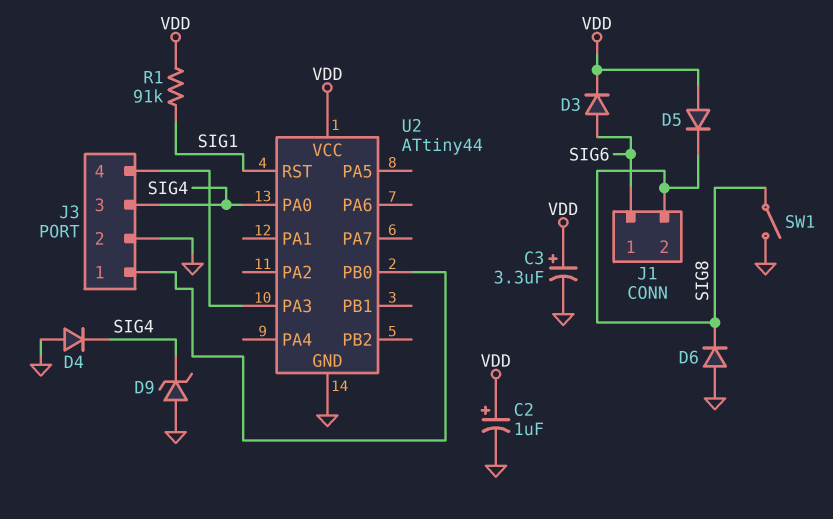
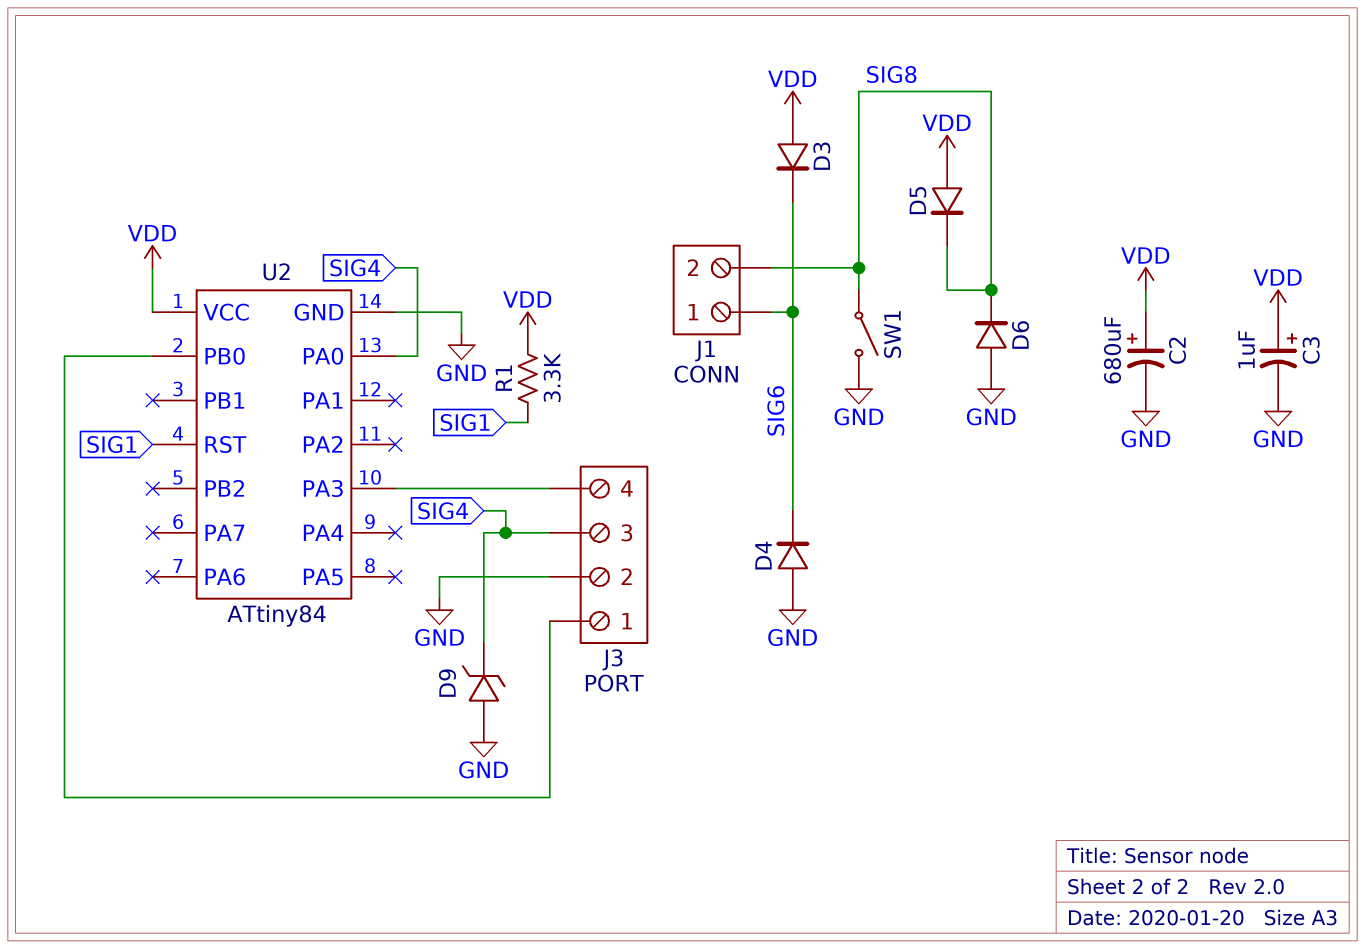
C2: 1uF (plus VDD, minus GND) -> 680uF (plus VDD, minus GND)
C3: 3.3uF (plus VDD, minus GND) -> 1uF (plus VDD, minus GND)
D3: diode (A SIG6, K VDD) -> diode (A VDD, K SIG6)
D4: diode (A GND, K SIG4) -> diode (A GND, K SIG6)
R1: 91k (SIG1, VDD) -> 3.3k (SIG1, VDD)
U2: ATtiny44 -> ATtiny84

